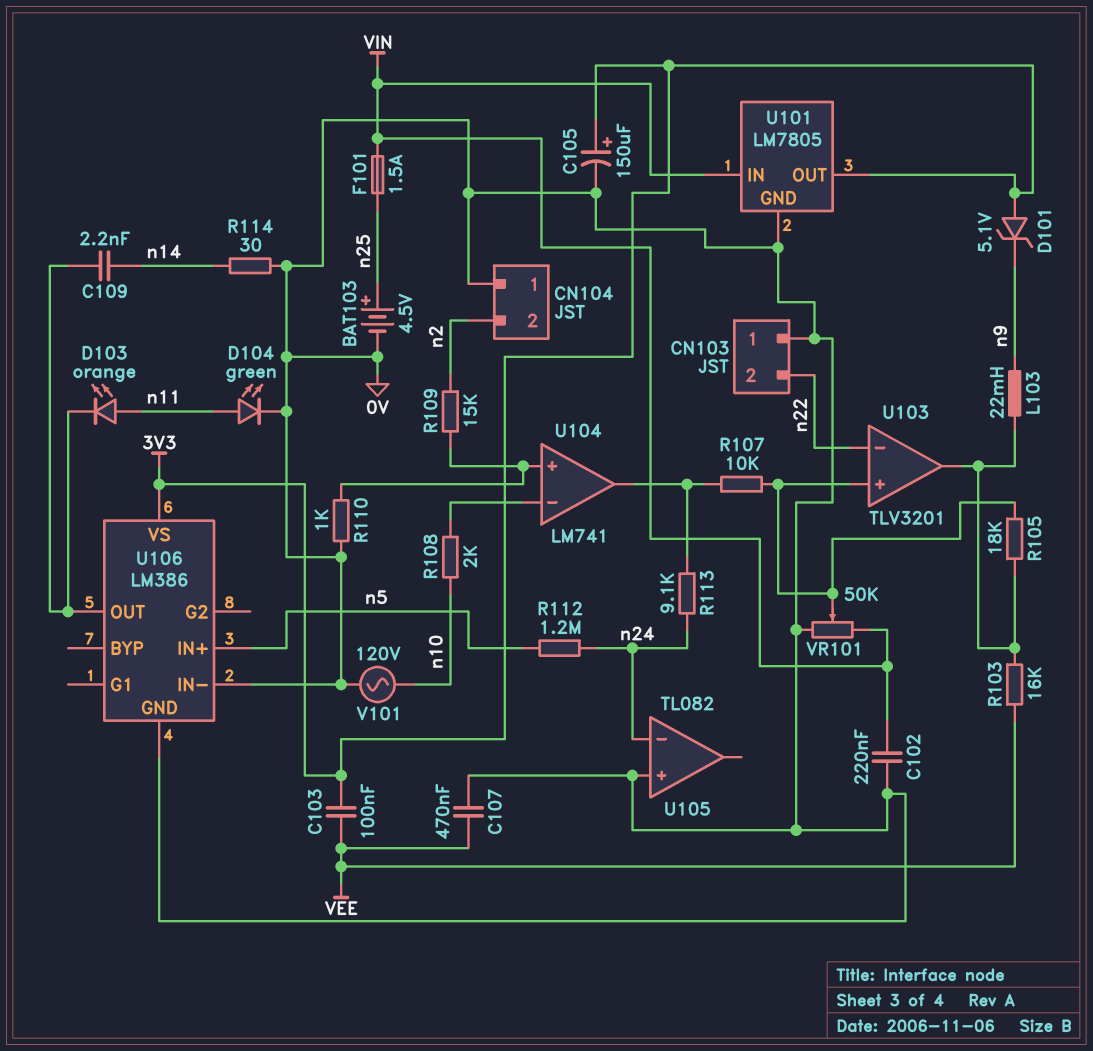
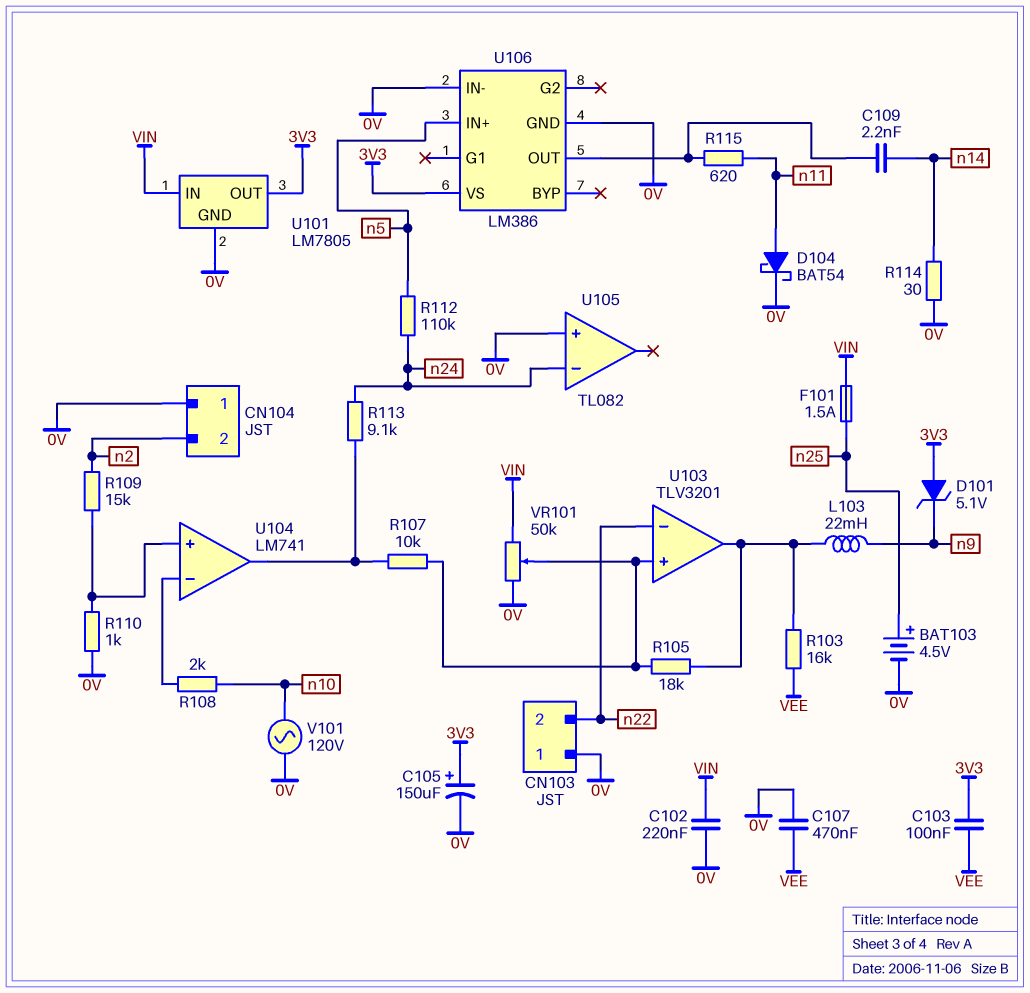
D103: LED orange (A n11, K U106/OUT) -> none
D104: LED green (A n11, K 0V) -> schottky BAT54 (A n11, K 0V)
R112: 1.2M (n5, n24) -> 110k (n5, n24)
R115: none -> 620 (U106/OUT, n11)

